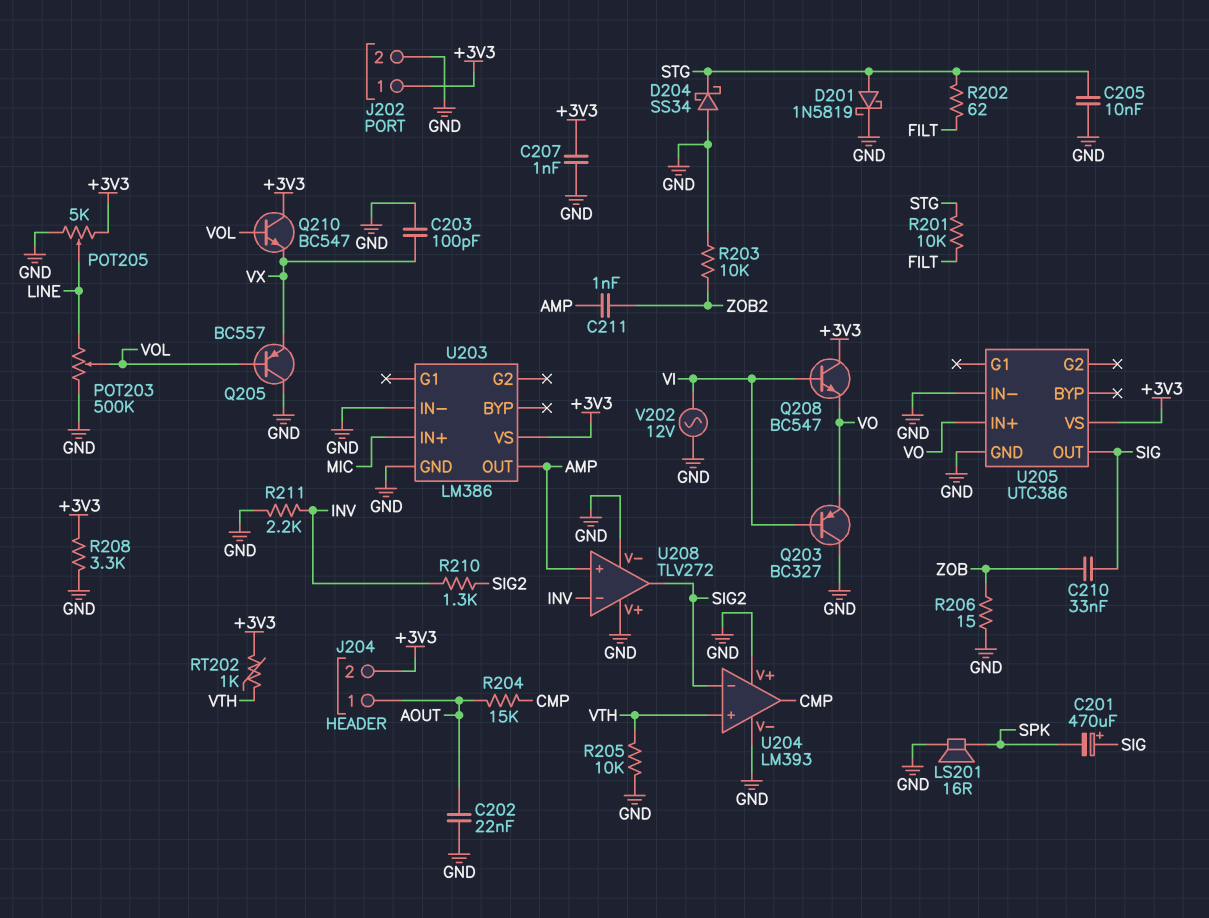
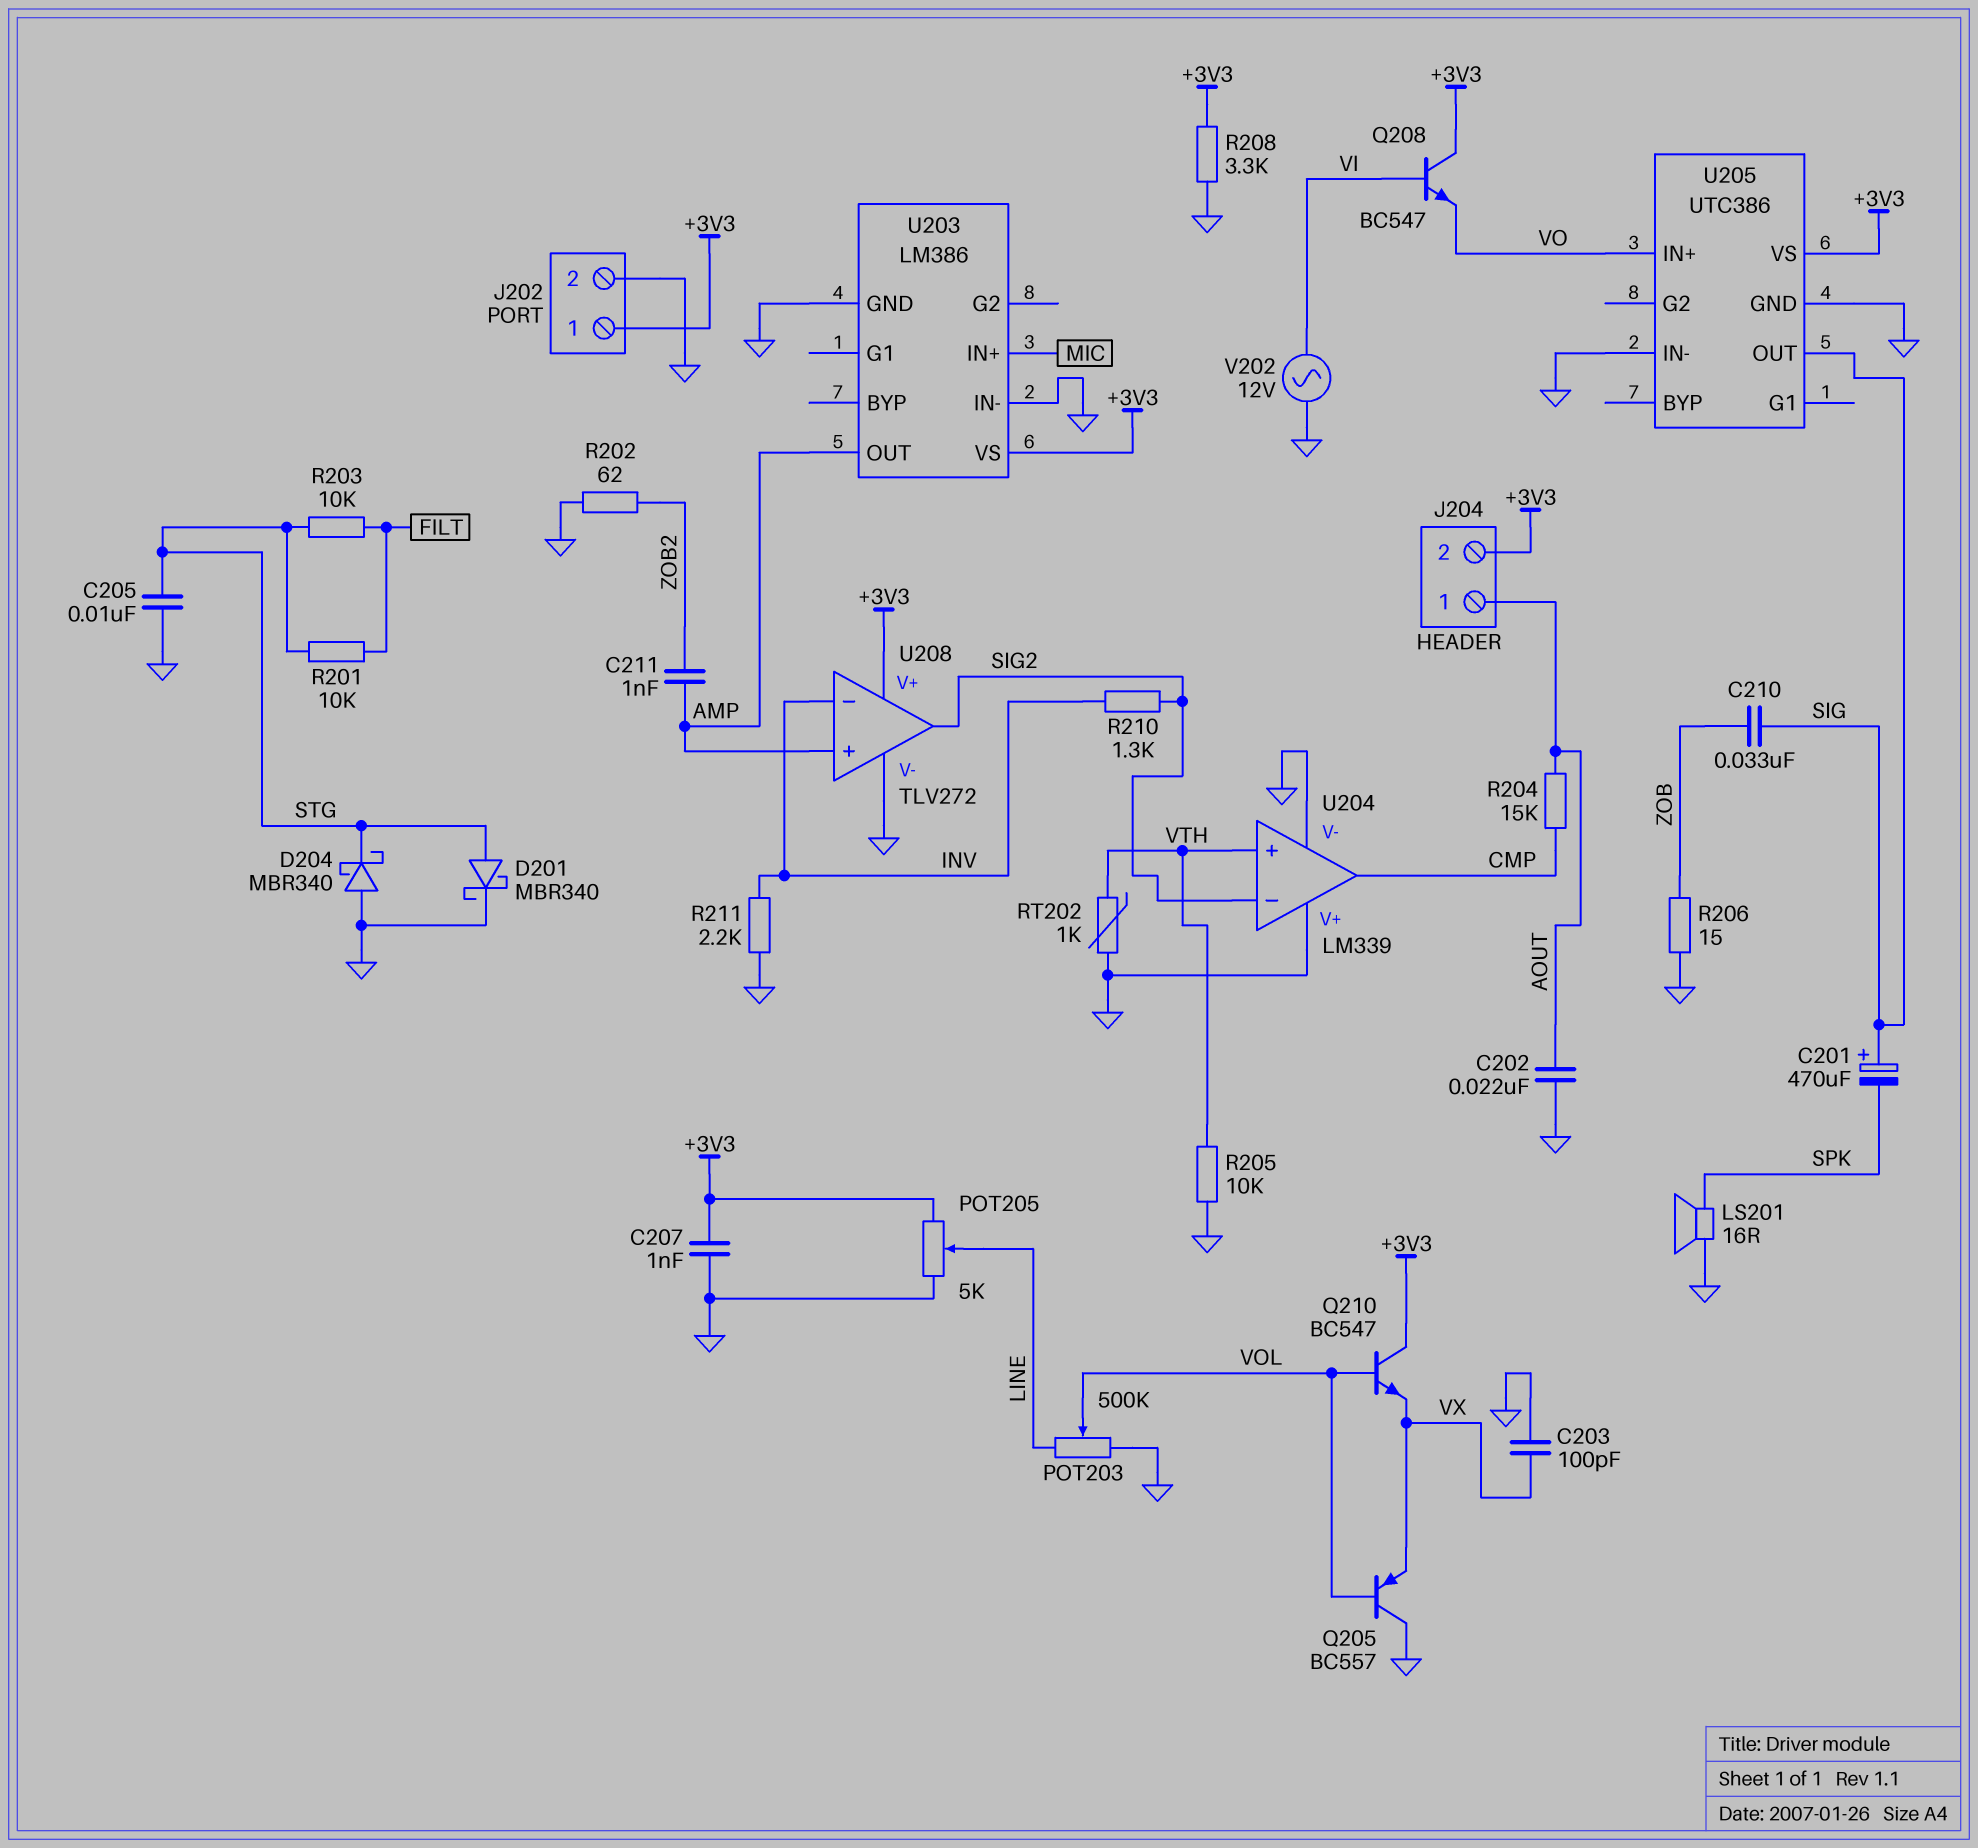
D201: schottky 1N5819 (A STG, K GND) -> schottky MBR340 (A STG, K GND)
D204: schottky SS34 (A GND, K STG) -> schottky MBR340 (A GND, K STG)
Q203: PNP BC327 (B VI, C GND, E VO) -> none
R202: 62 (FILT, STG) -> 62 (GND, ZOB2)
R203: 10k (GND, ZOB2) -> 10k (FILT, STG)
RT202: 1k (+3V3, VTH) -> 1k (GND, VTH)
U204: LM393 -> LM339
U208 pin V+: GND -> +3V3

